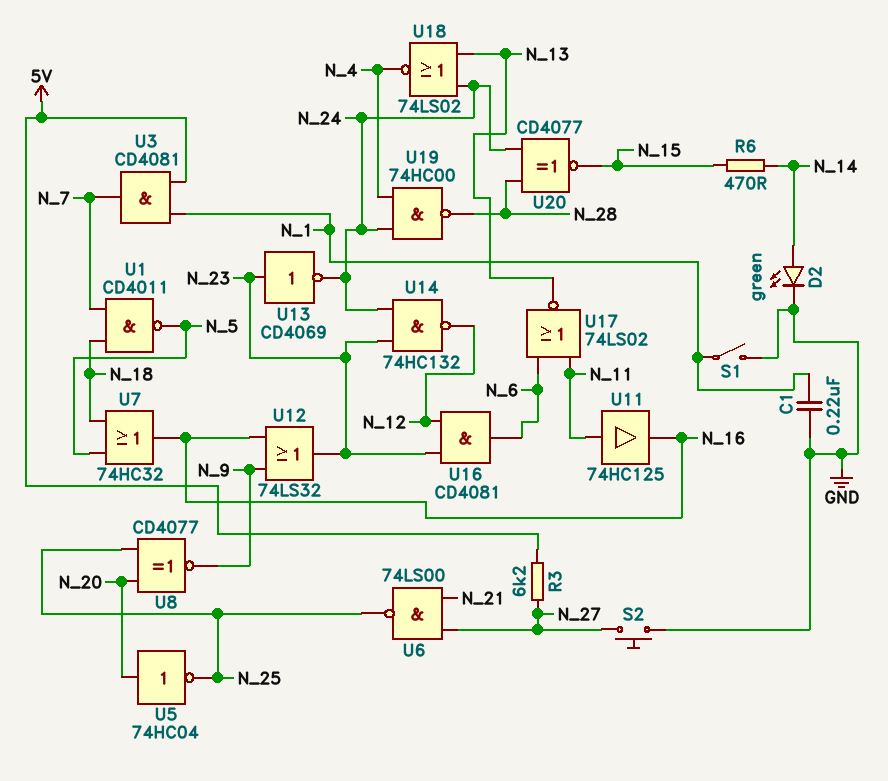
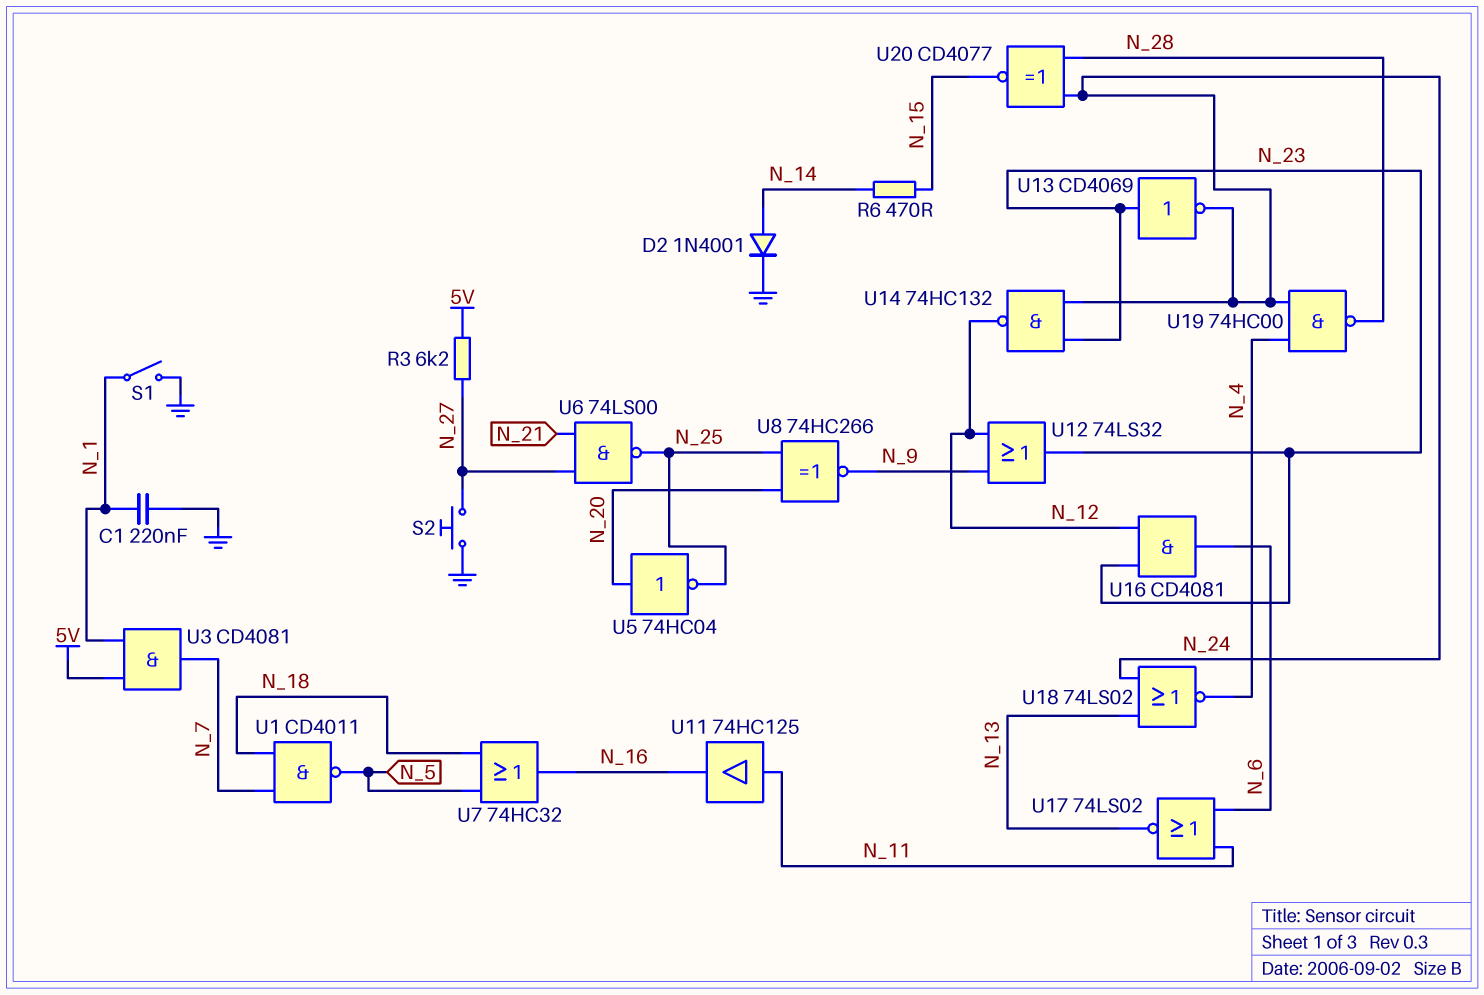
D2: LED green (A N_14, K GND) -> diode 1N4001 (A N_14, K GND)
U8: XNOR CD4077 (in N_20, in N_25, out N_9) -> XNOR 74HC266 (in N_20, in N_25, out N_9)
U12: OR 74LS32 (in N_9, in N_16, out N_23) -> OR 74LS32 (in N_9, in N_12, out N_23)

